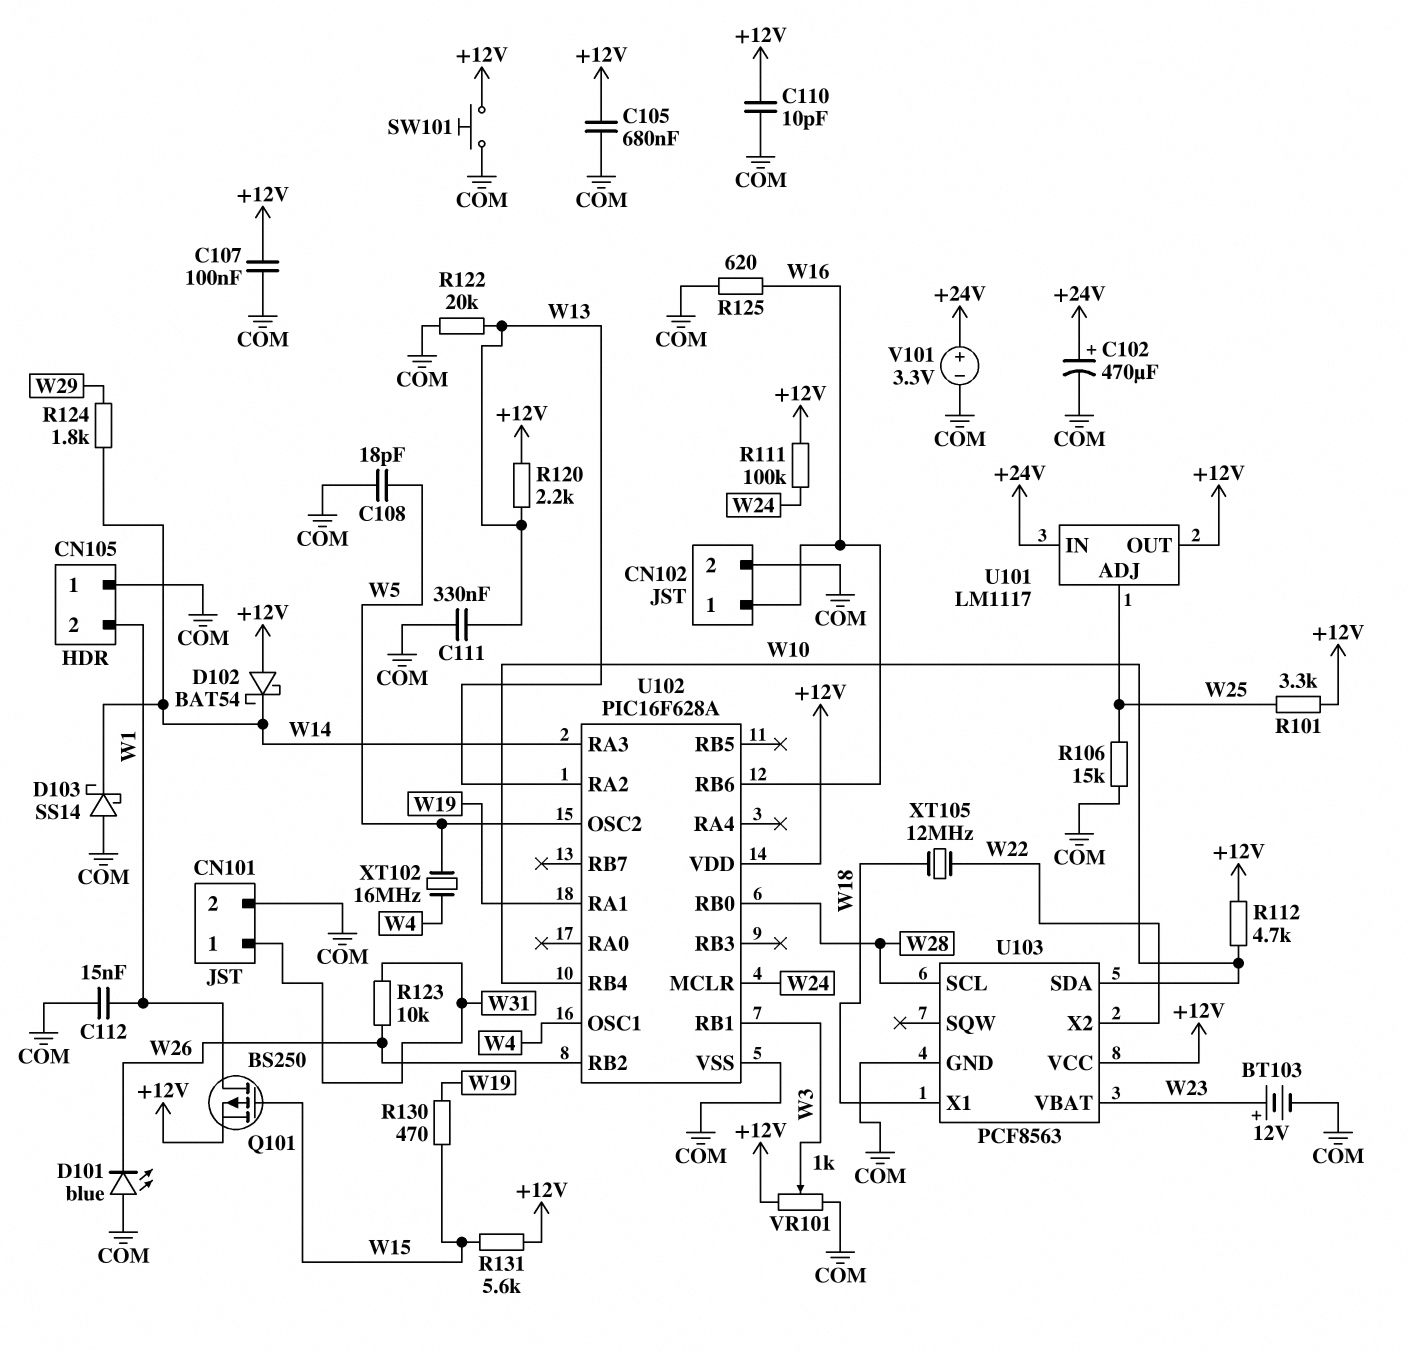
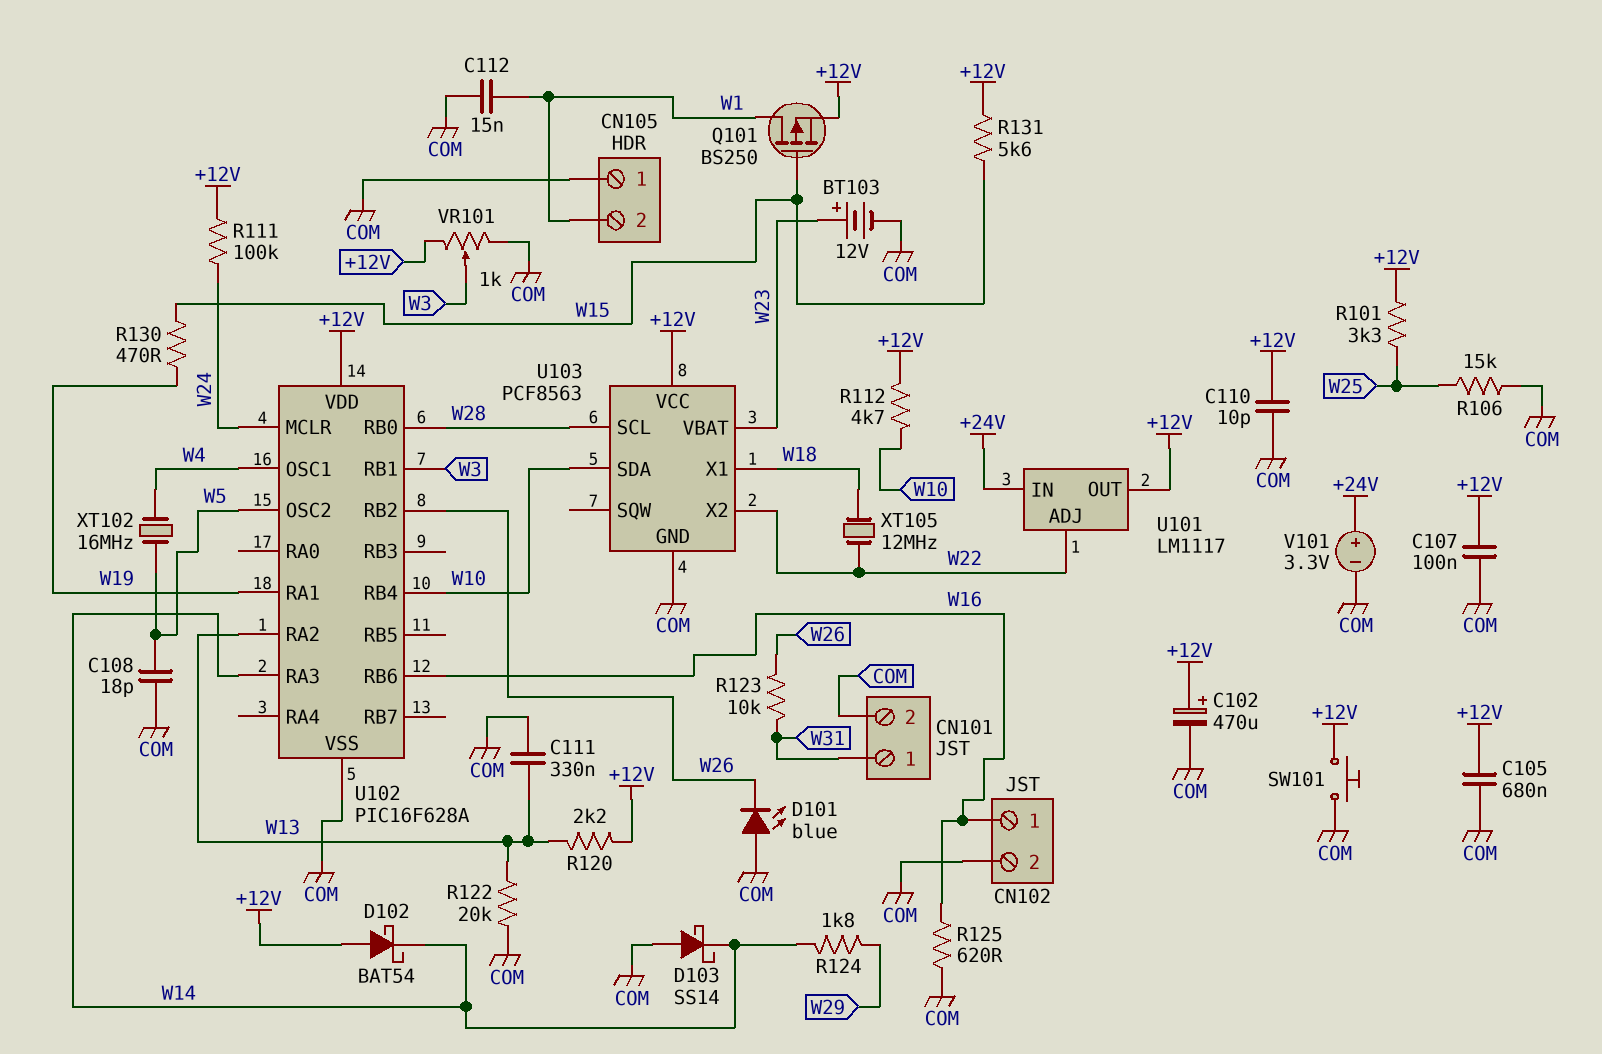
C102: 470uF (plus +24V, minus COM) -> 470uF (plus +12V, minus COM)
U101 pin ADJ: W25 -> W22

